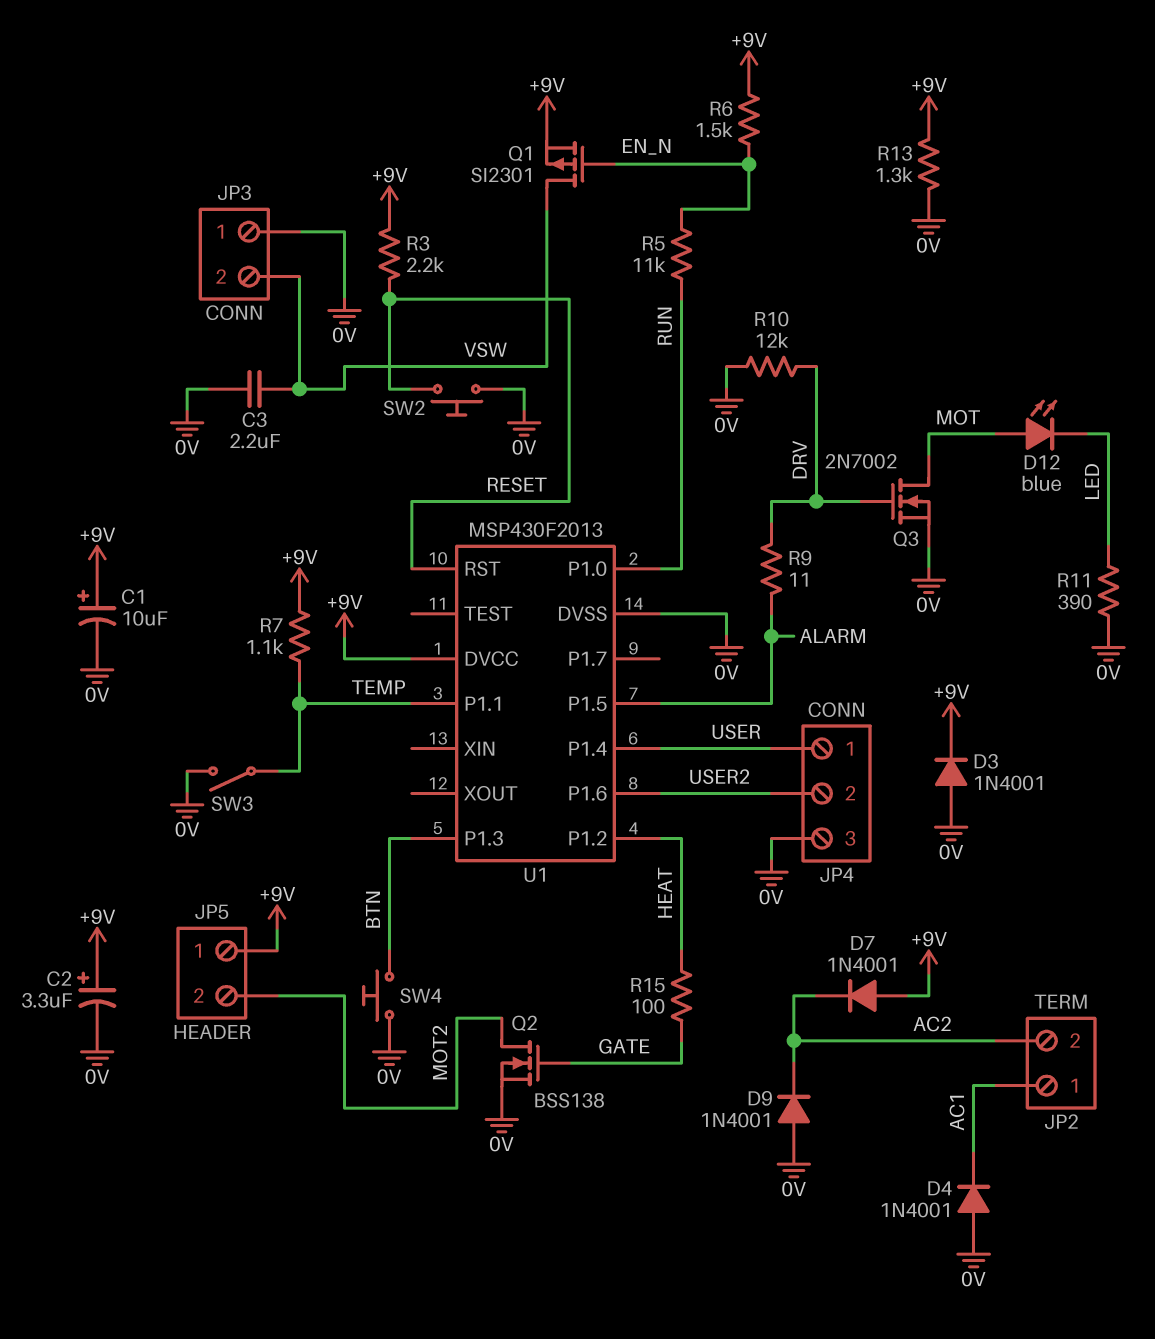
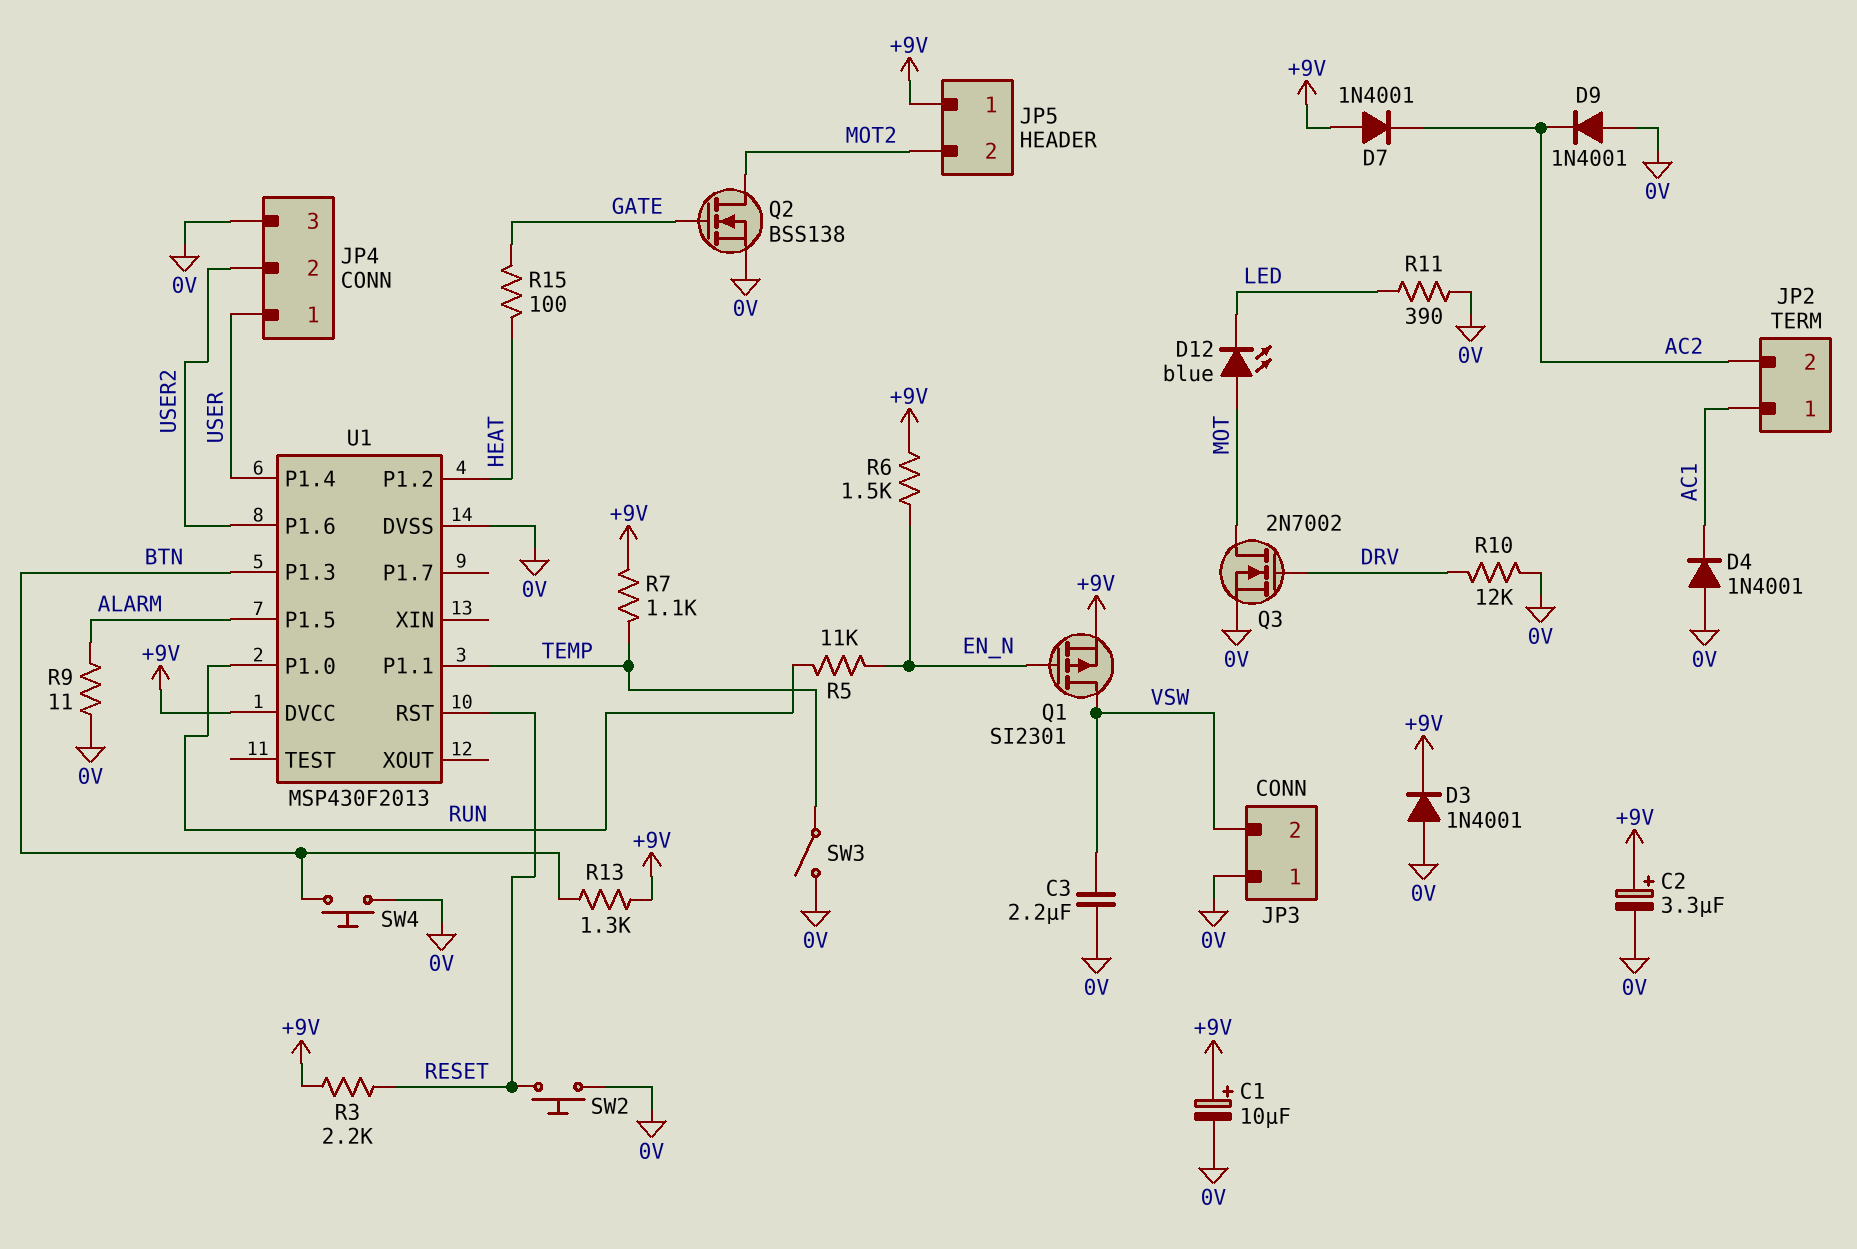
R9: 11 (ALARM, DRV) -> 11 (0V, ALARM)
R13: 1.3k (+9V, 0V) -> 1.3k (+9V, BTN)

